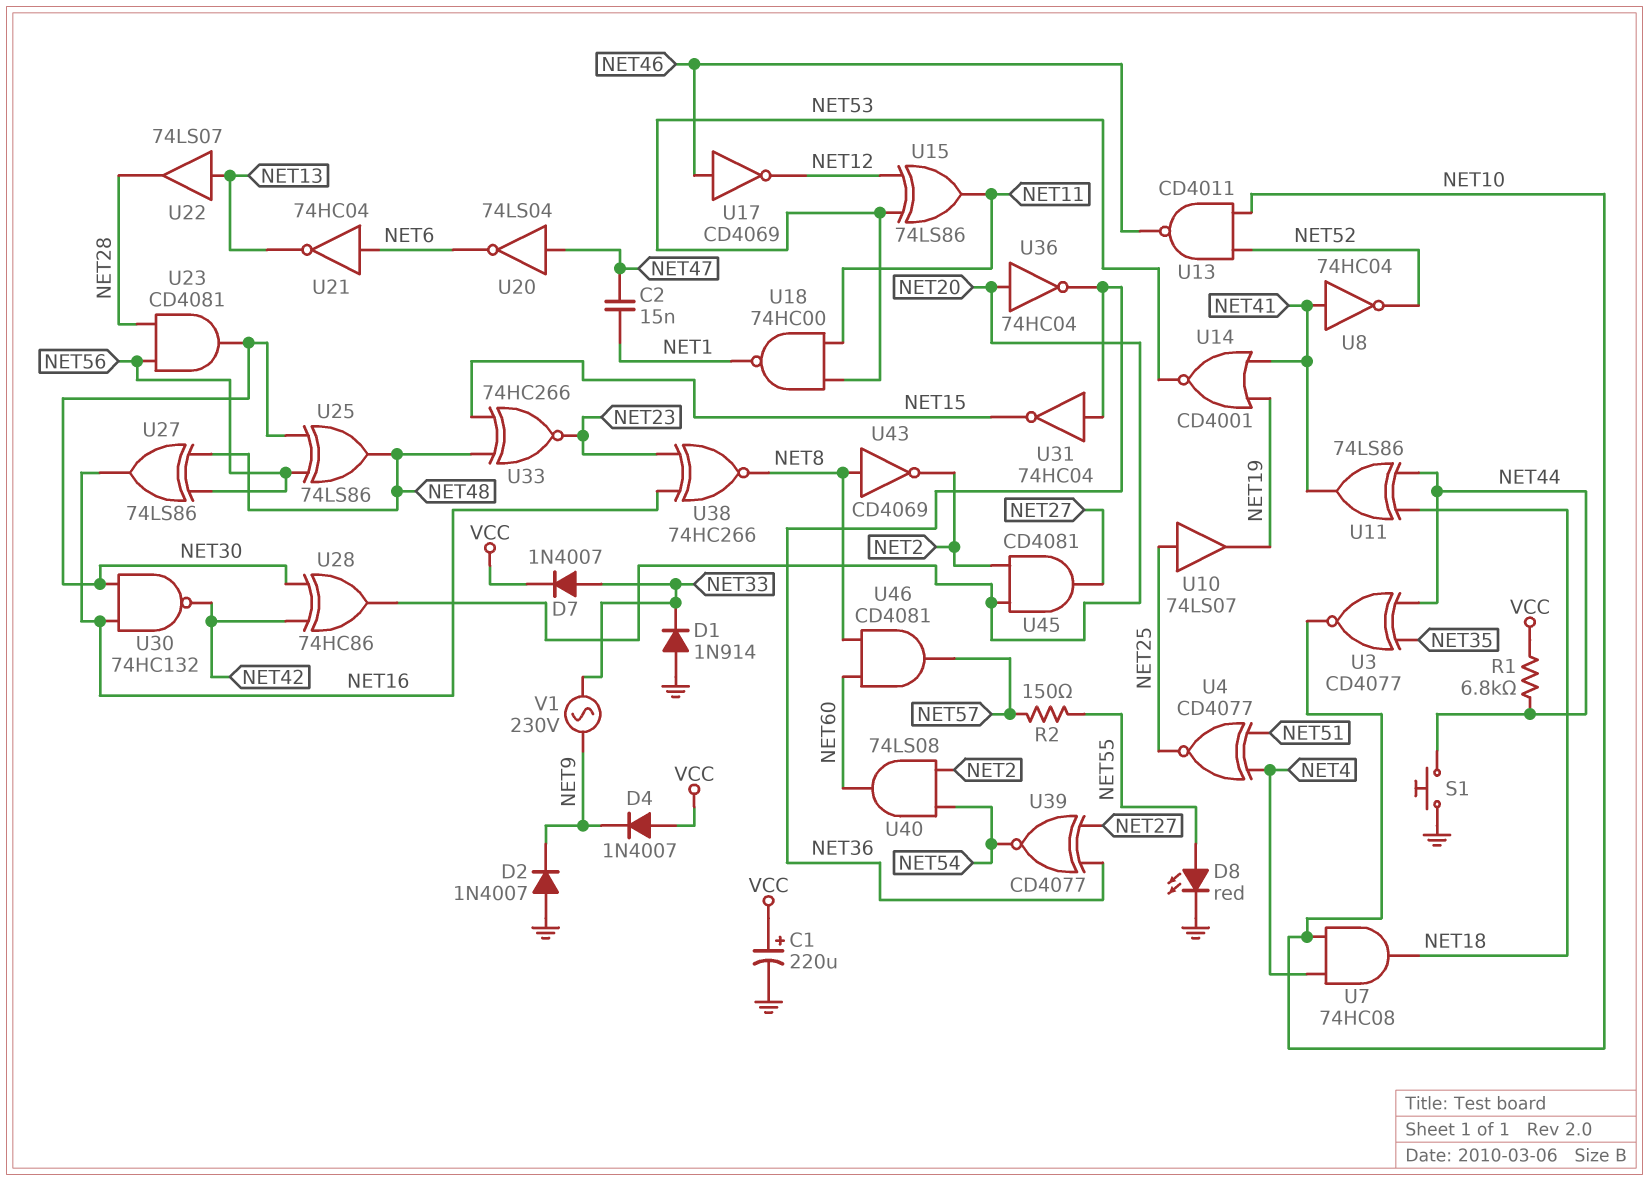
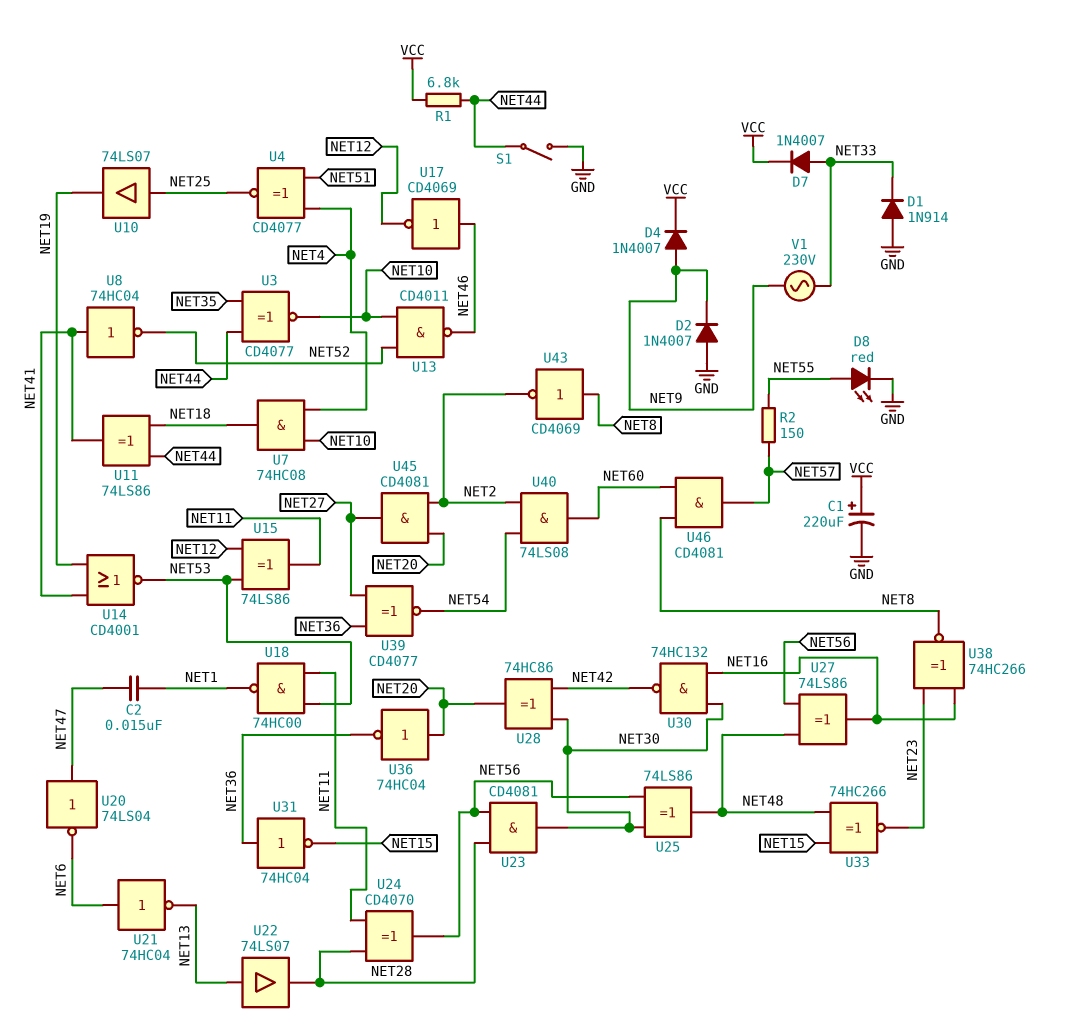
D4: diode 1N4007 (A VCC, K NET9) -> diode 1N4007 (A NET9, K VCC)
S1: button (GND, NET44) -> switch (GND, NET44)
U24: none -> XOR CD4070 (in NET11, in NET28, out NET56)

